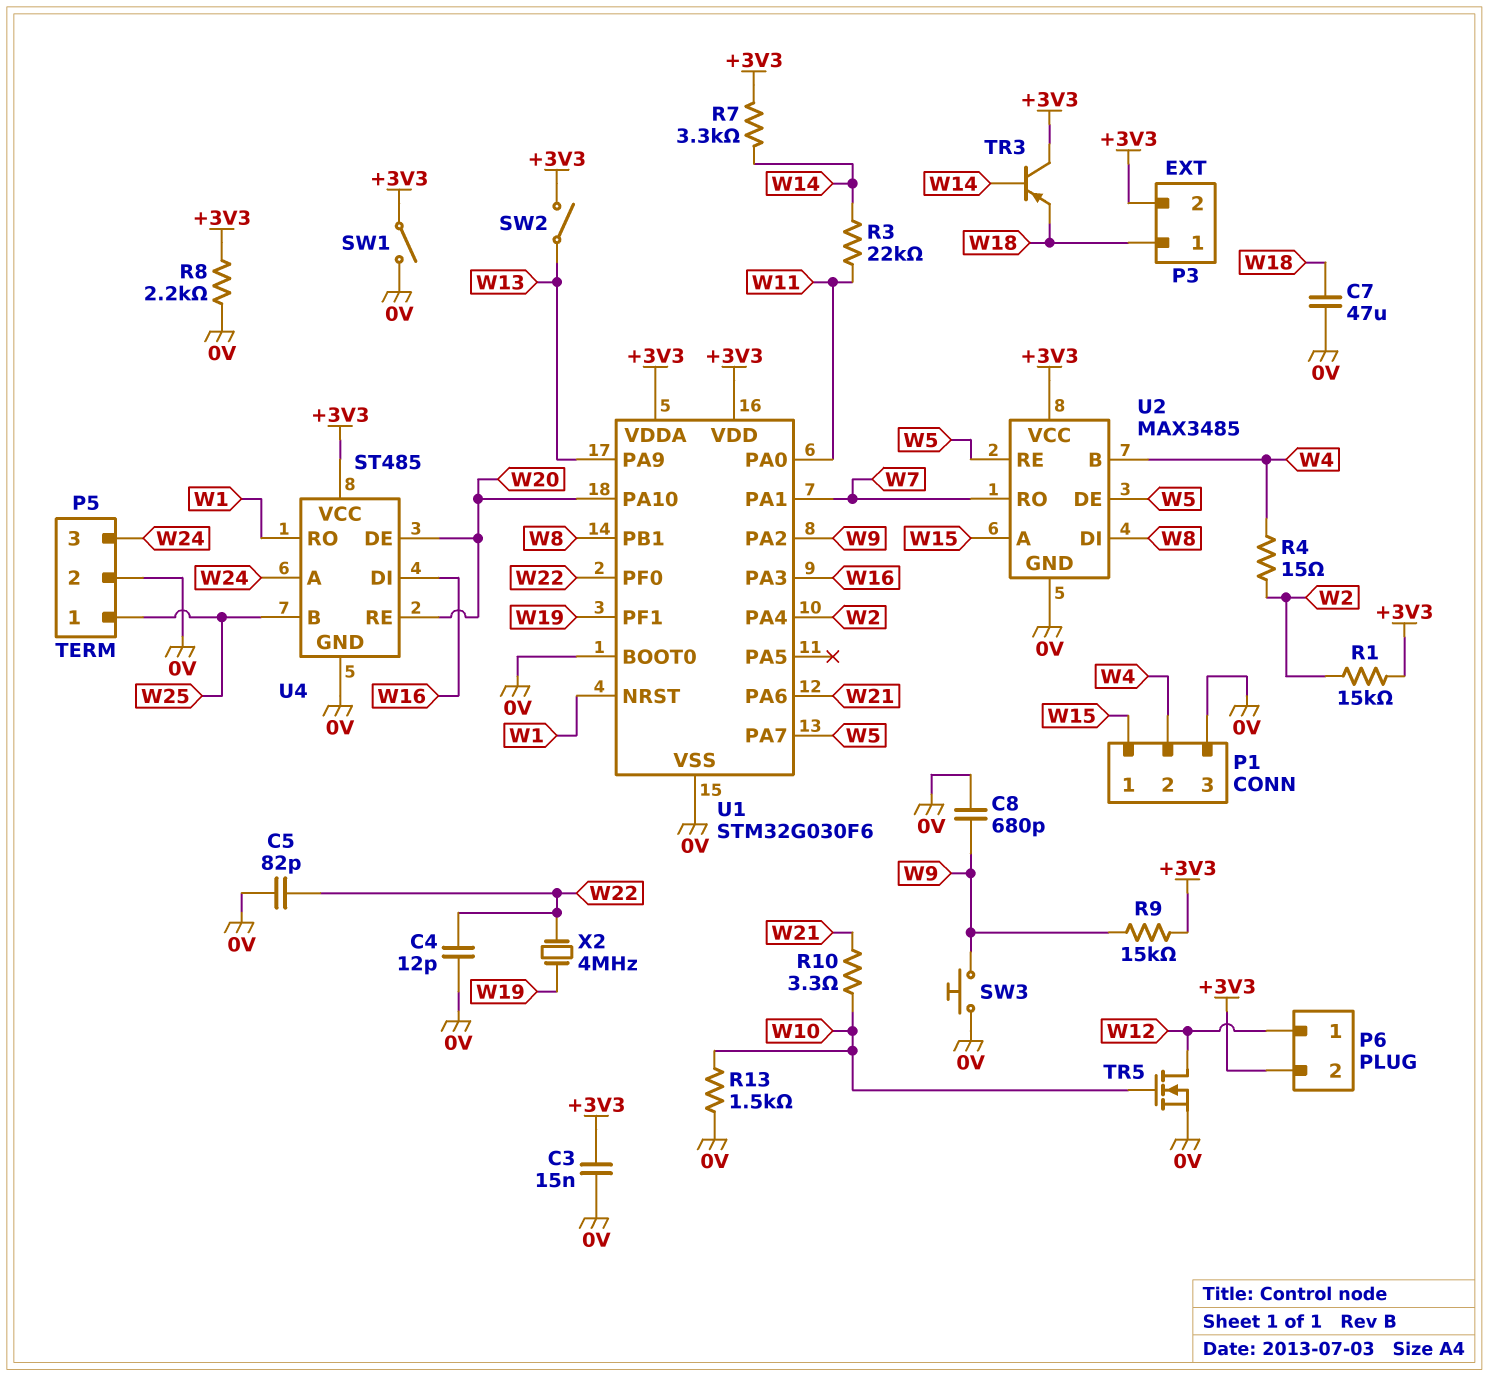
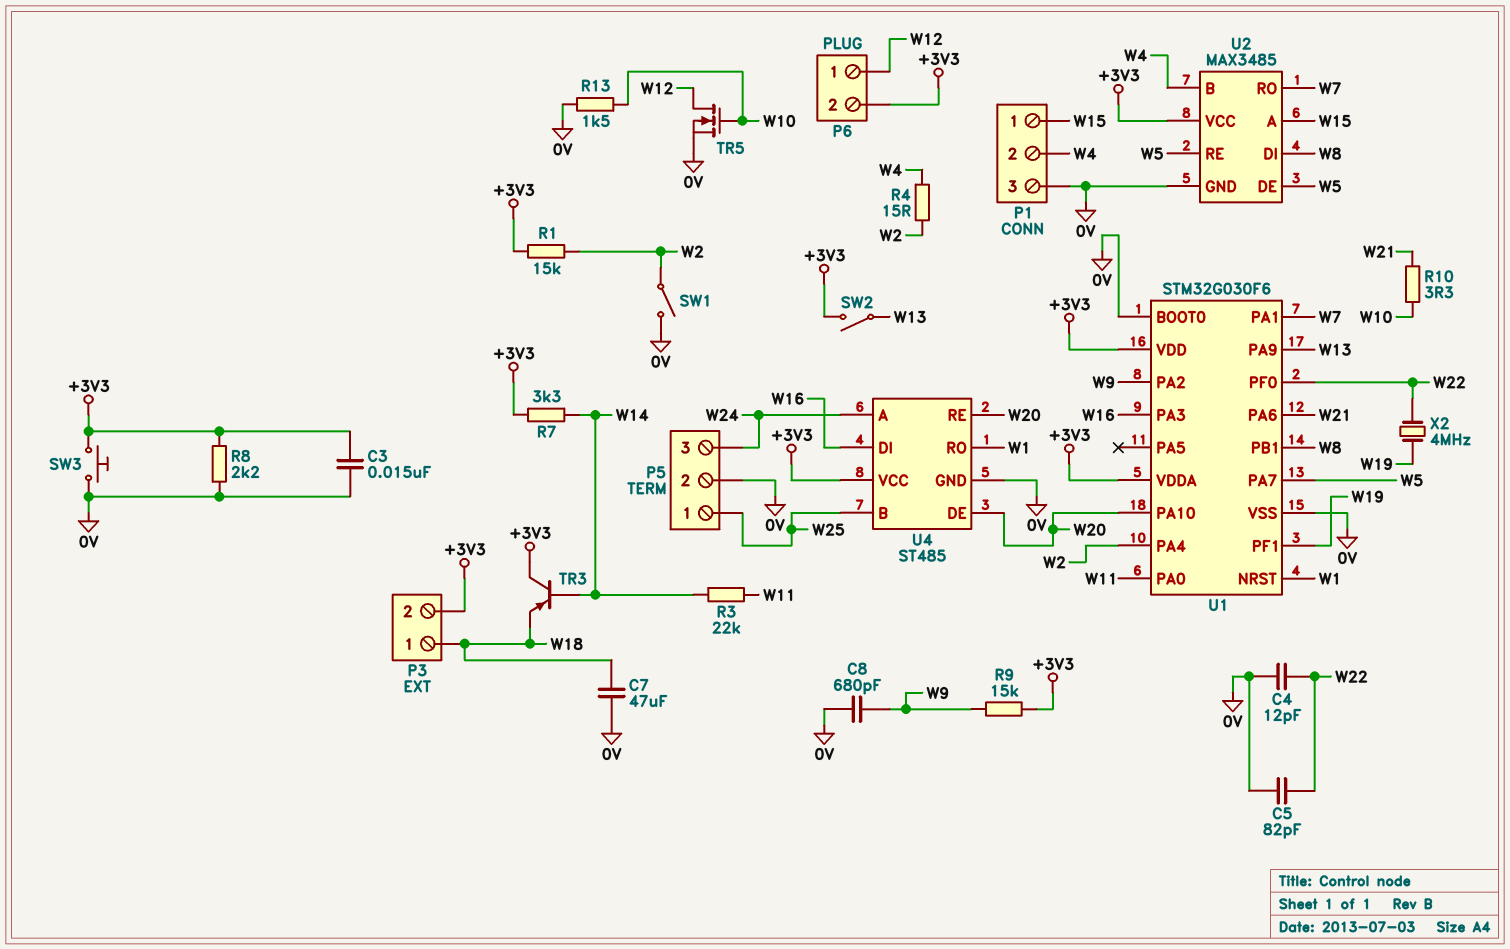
SW1: switch (+3V3, 0V) -> switch (0V, W2)
SW3: button (0V, W9) -> button (+3V3, 0V)

